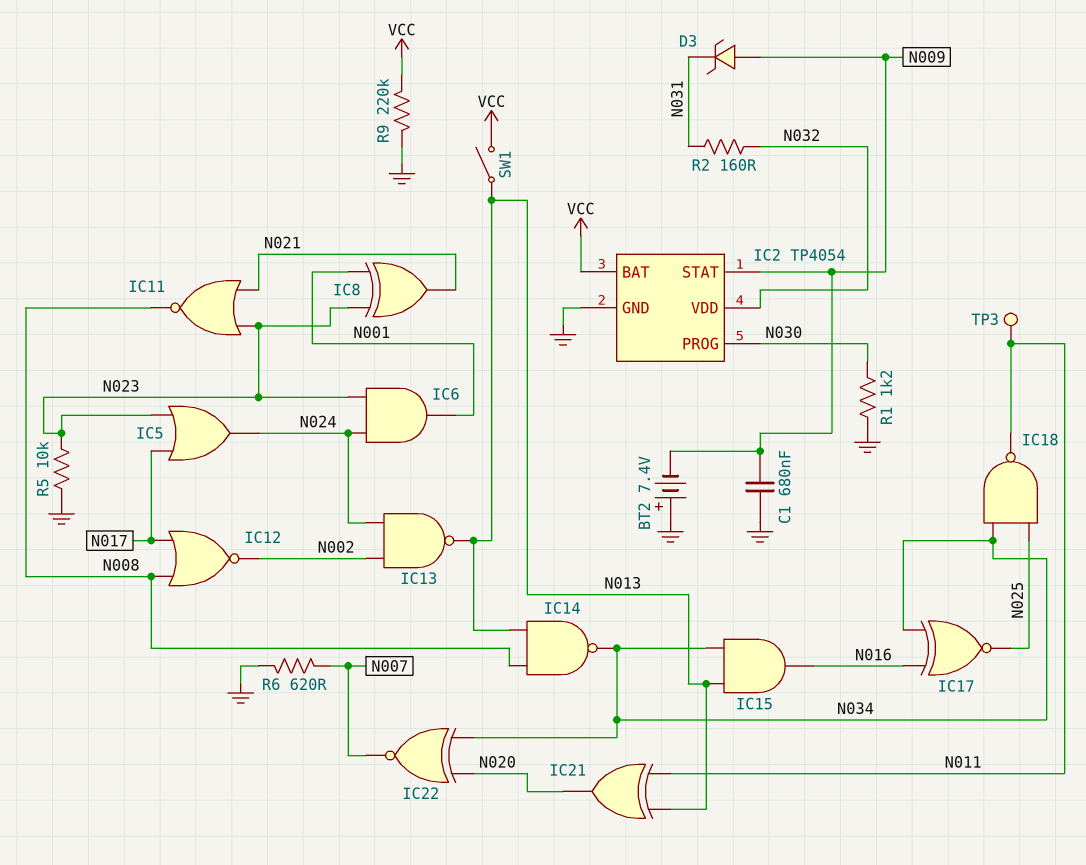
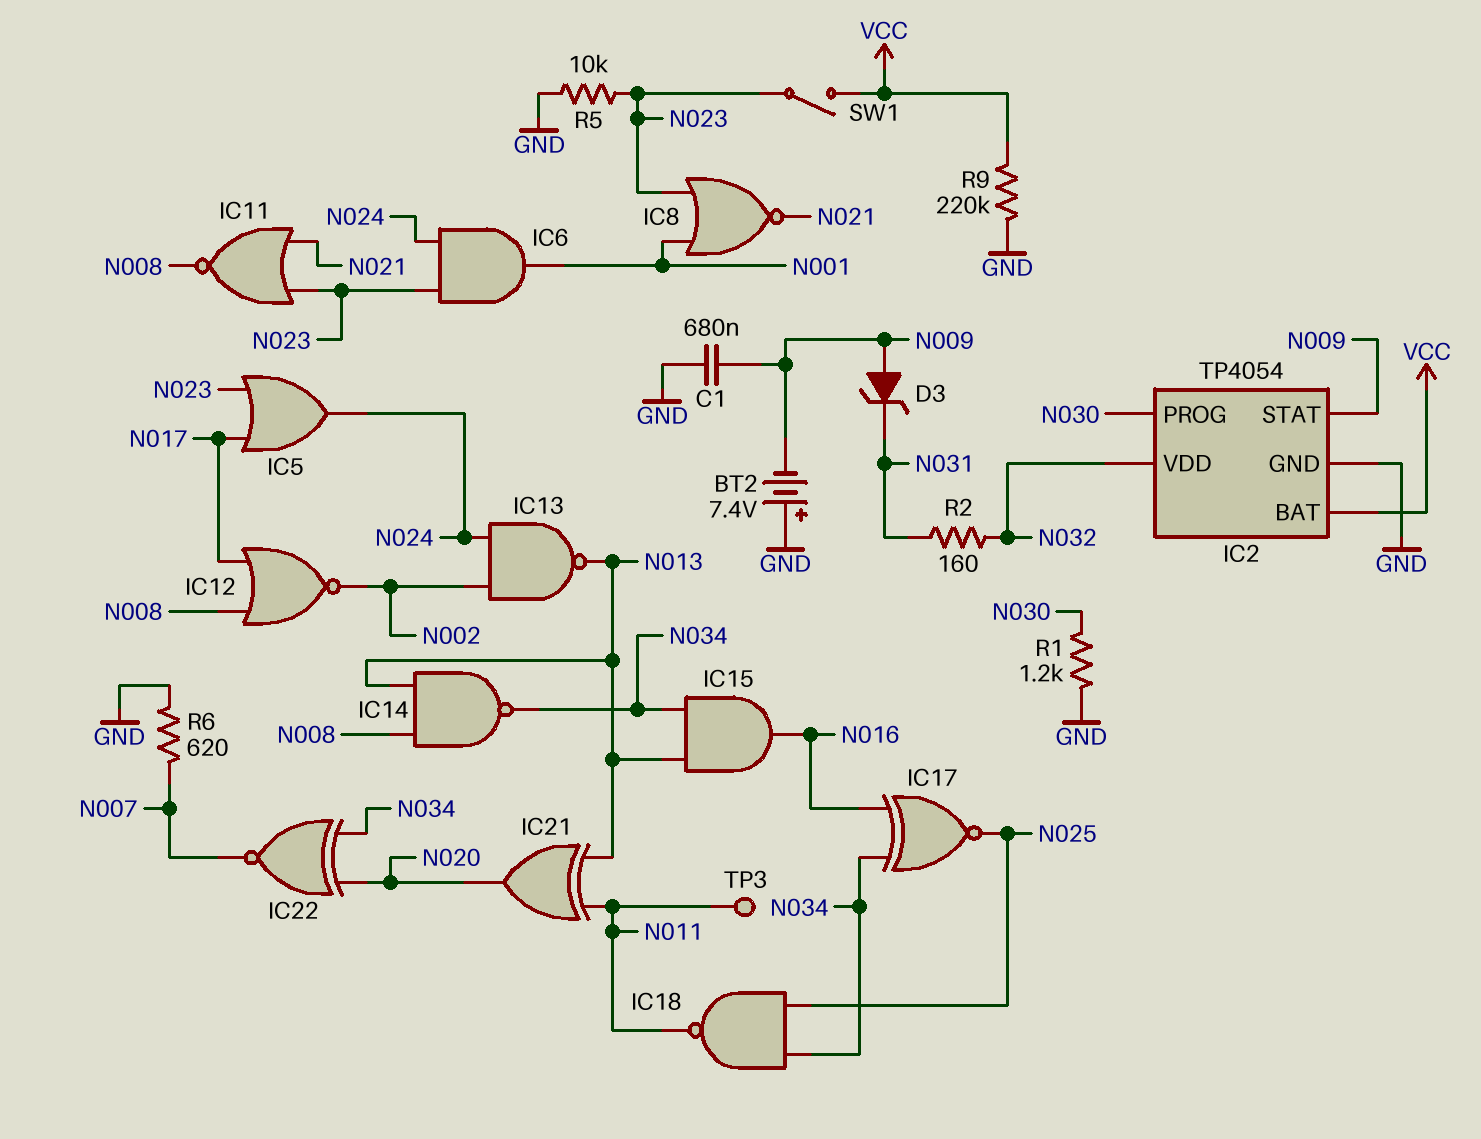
IC8: XOR (in N001, in N023, out N021) -> NOR (in N001, in N023, out N021)
SW1: switch (N013, VCC) -> switch (N023, VCC)

